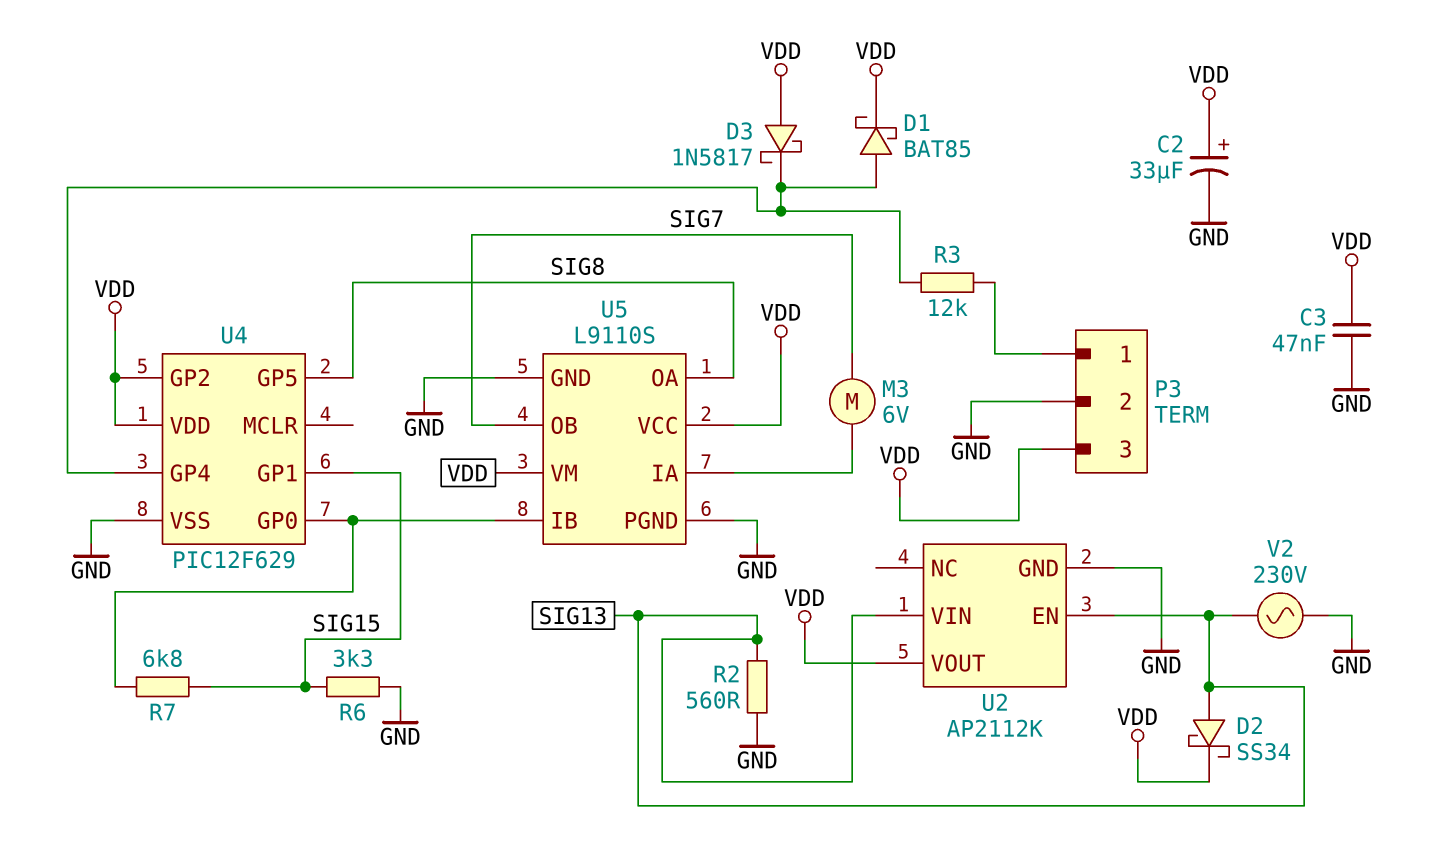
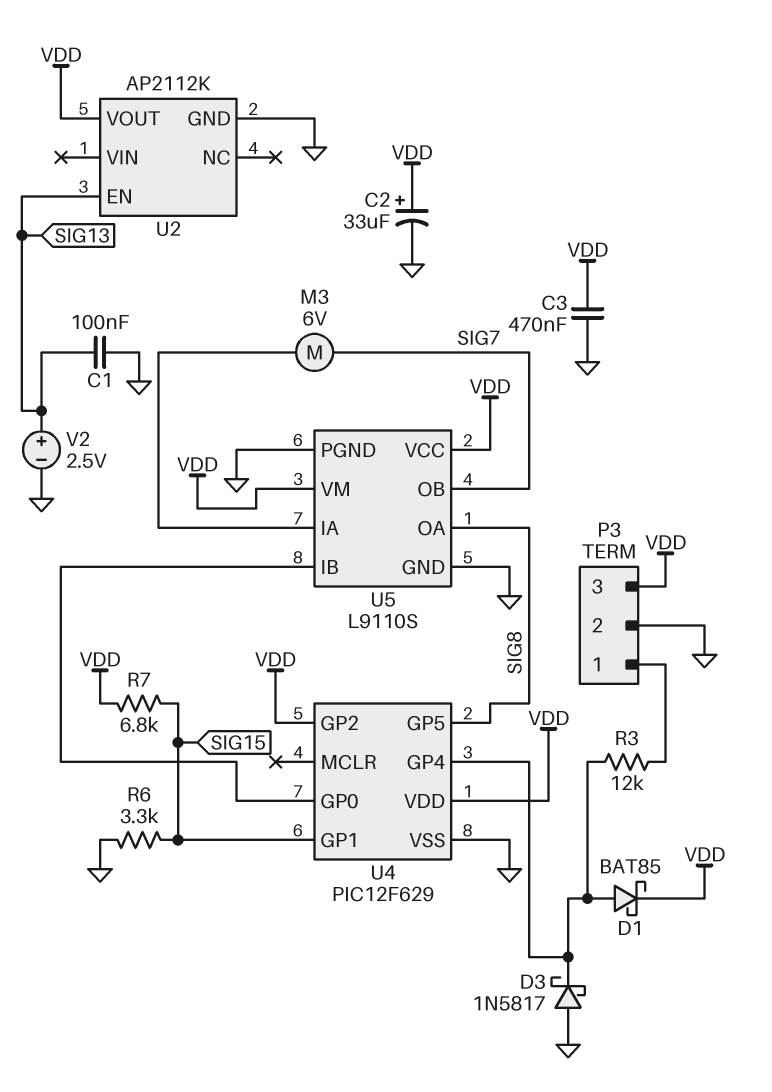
C1: none -> 100nF (GND, SIG13)
C3: 47nF (GND, VDD) -> 470nF (GND, VDD)
D2: schottky SS34 (A SIG13, K VDD) -> none
D3: schottky 1N5817 (A VDD, K U4/GP4) -> schottky 1N5817 (A GND, K U4/GP4)
R2: 560 (GND, SIG13) -> none
R7: 6.8k (SIG15, U4/GP0) -> 6.8k (SIG15, VDD)
U2 pin VIN: SIG13 -> none
V2: AC 230V (GND, SIG13) -> 2.5V (plus SIG13, minus GND)

